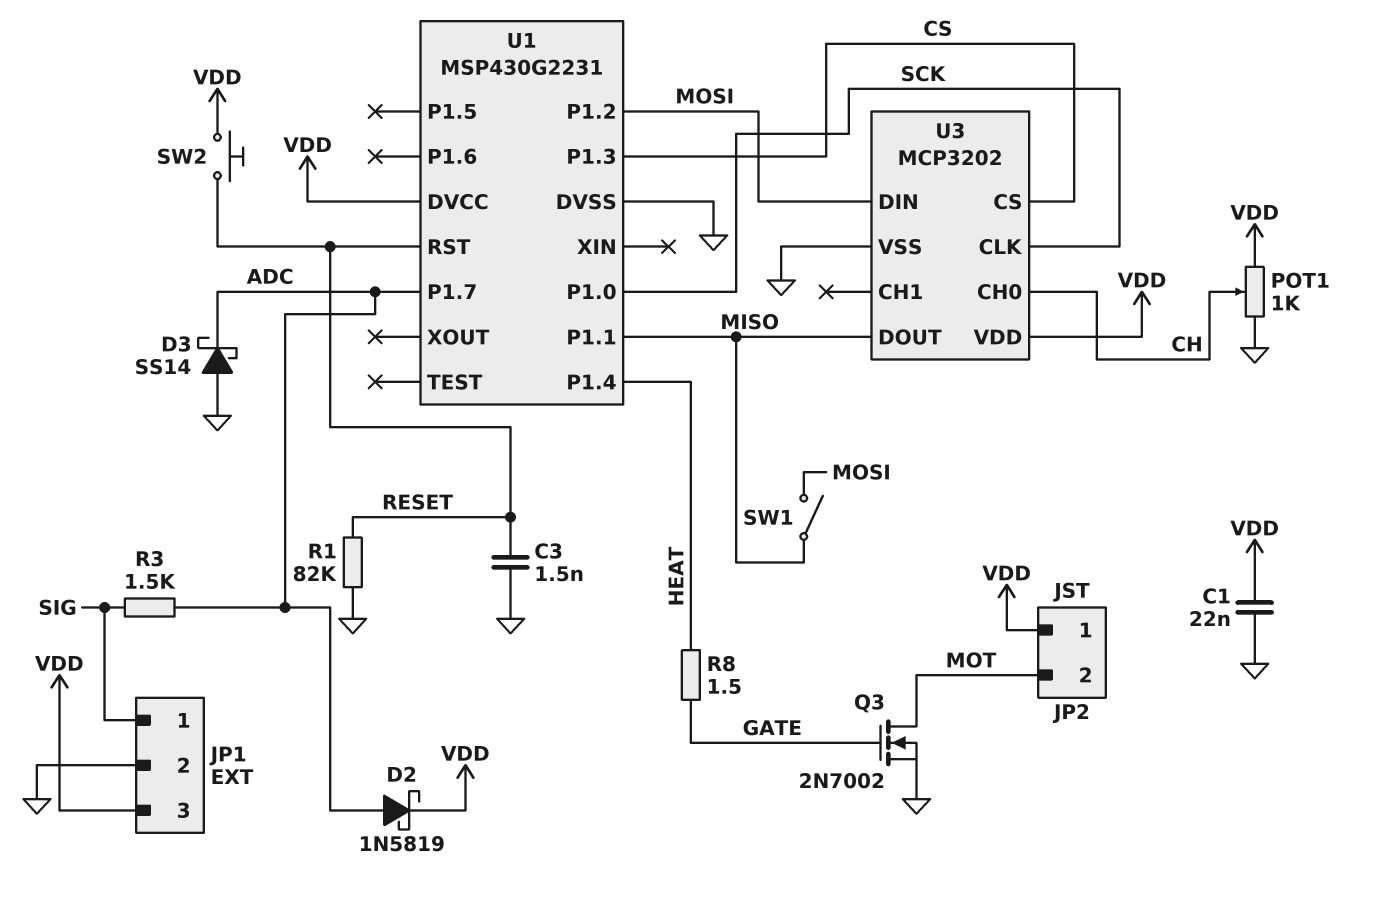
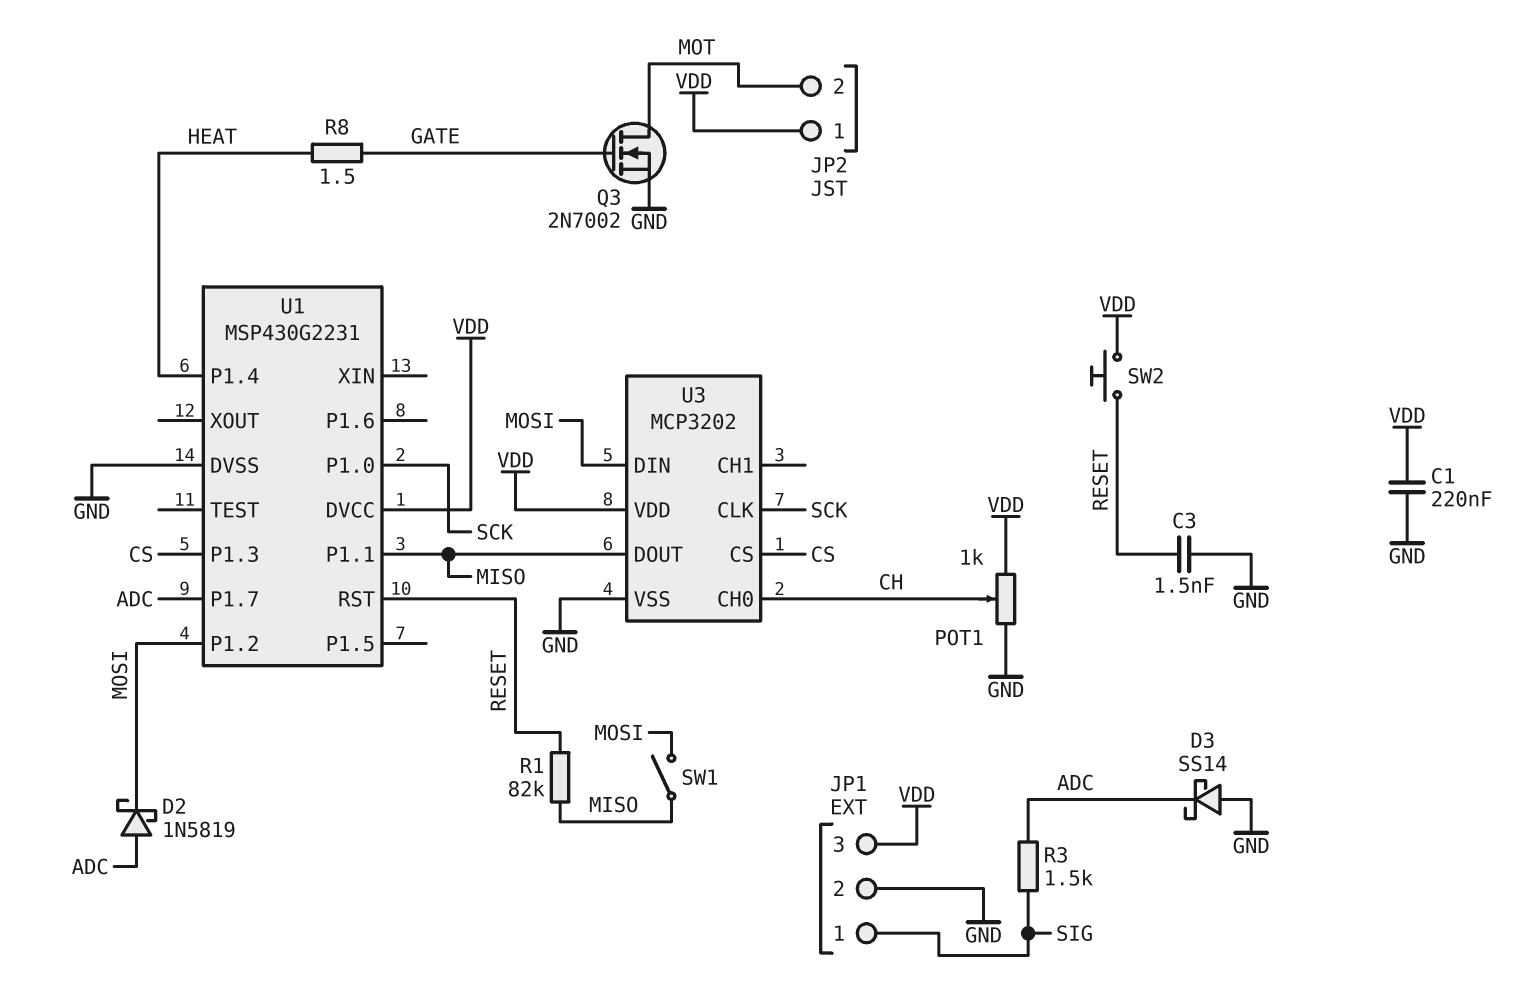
C1: 22nF (GND, VDD) -> 220nF (GND, VDD)
D2: schottky 1N5819 (A ADC, K VDD) -> schottky 1N5819 (A ADC, K MOSI)
R1: 82k (GND, RESET) -> 82k (MISO, RESET)

